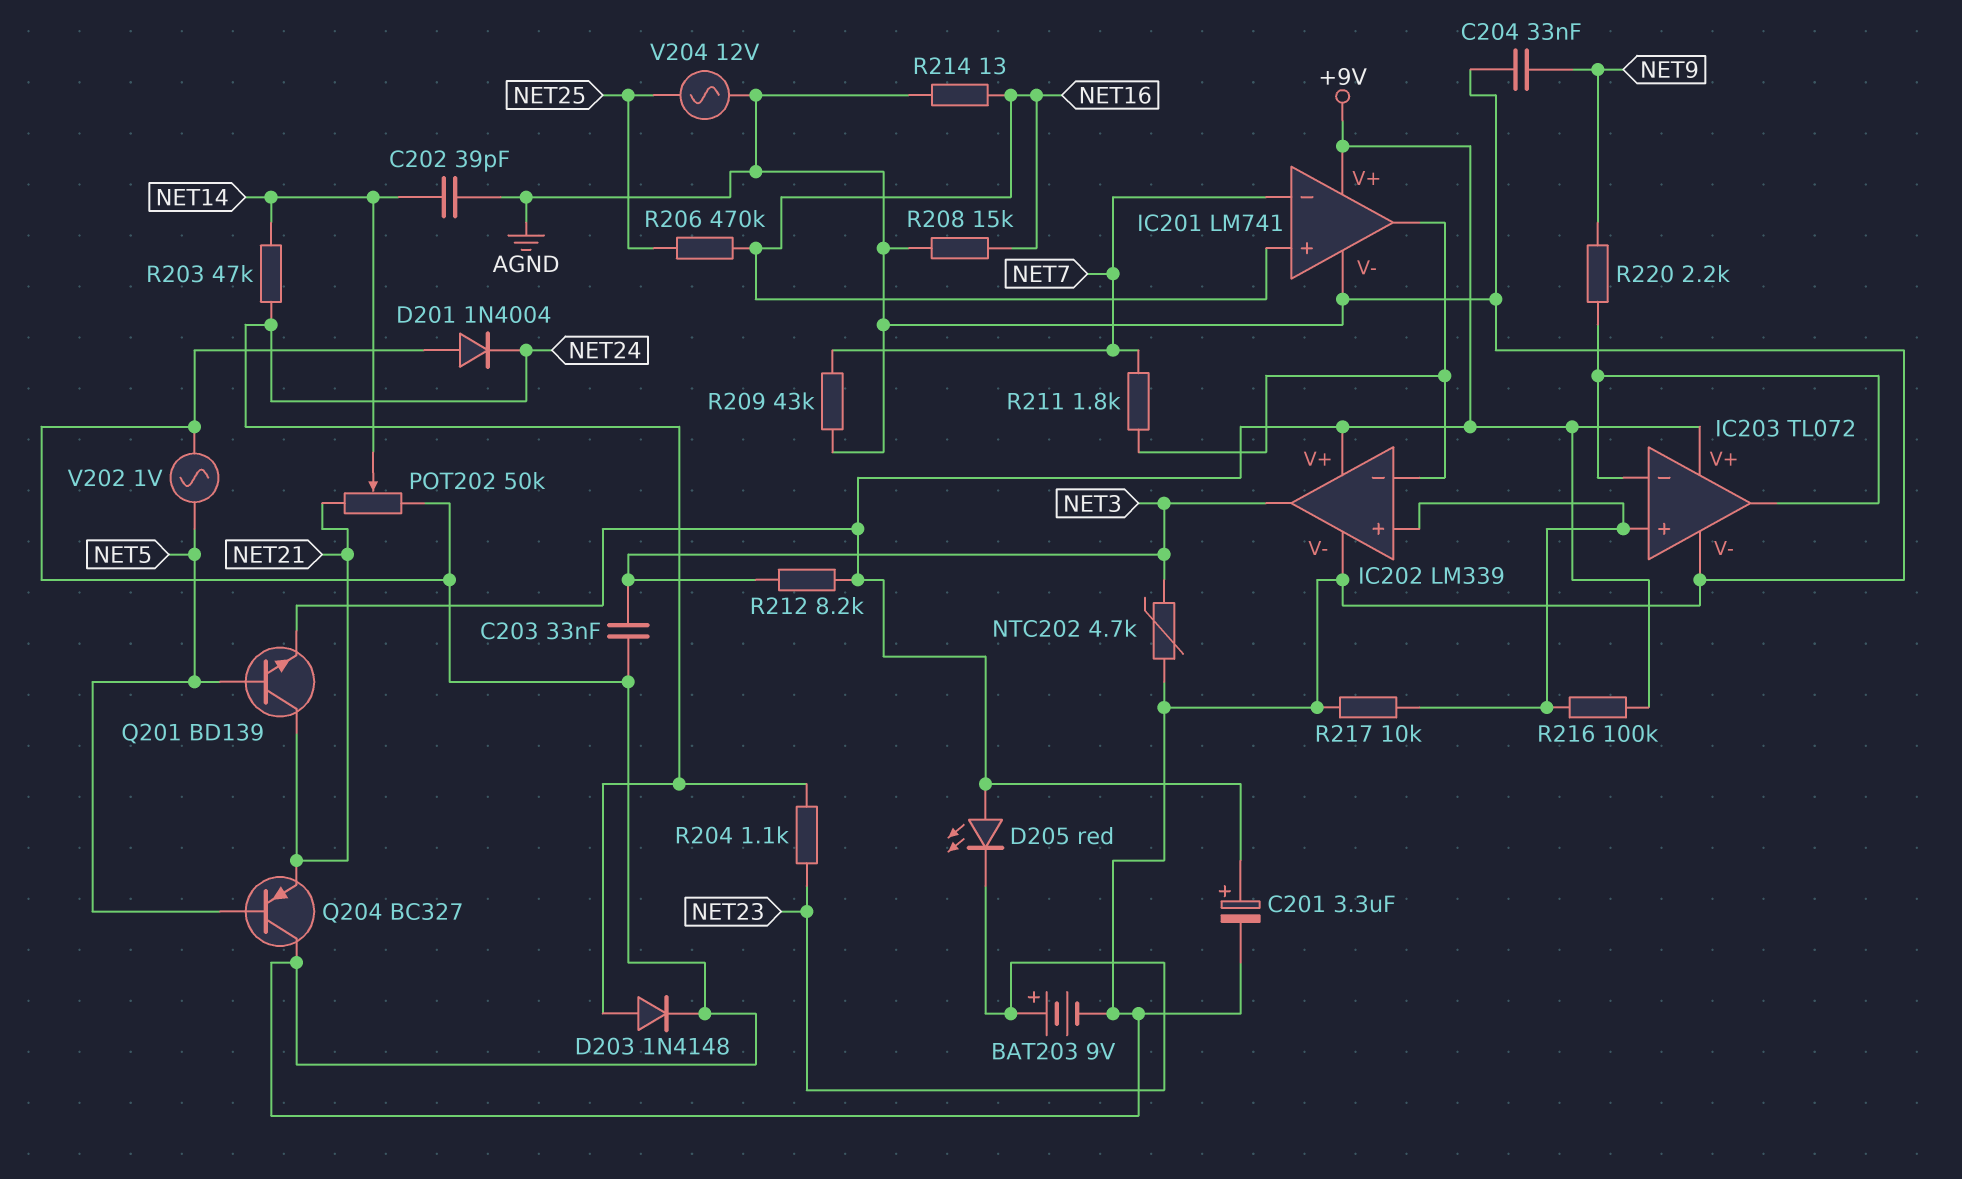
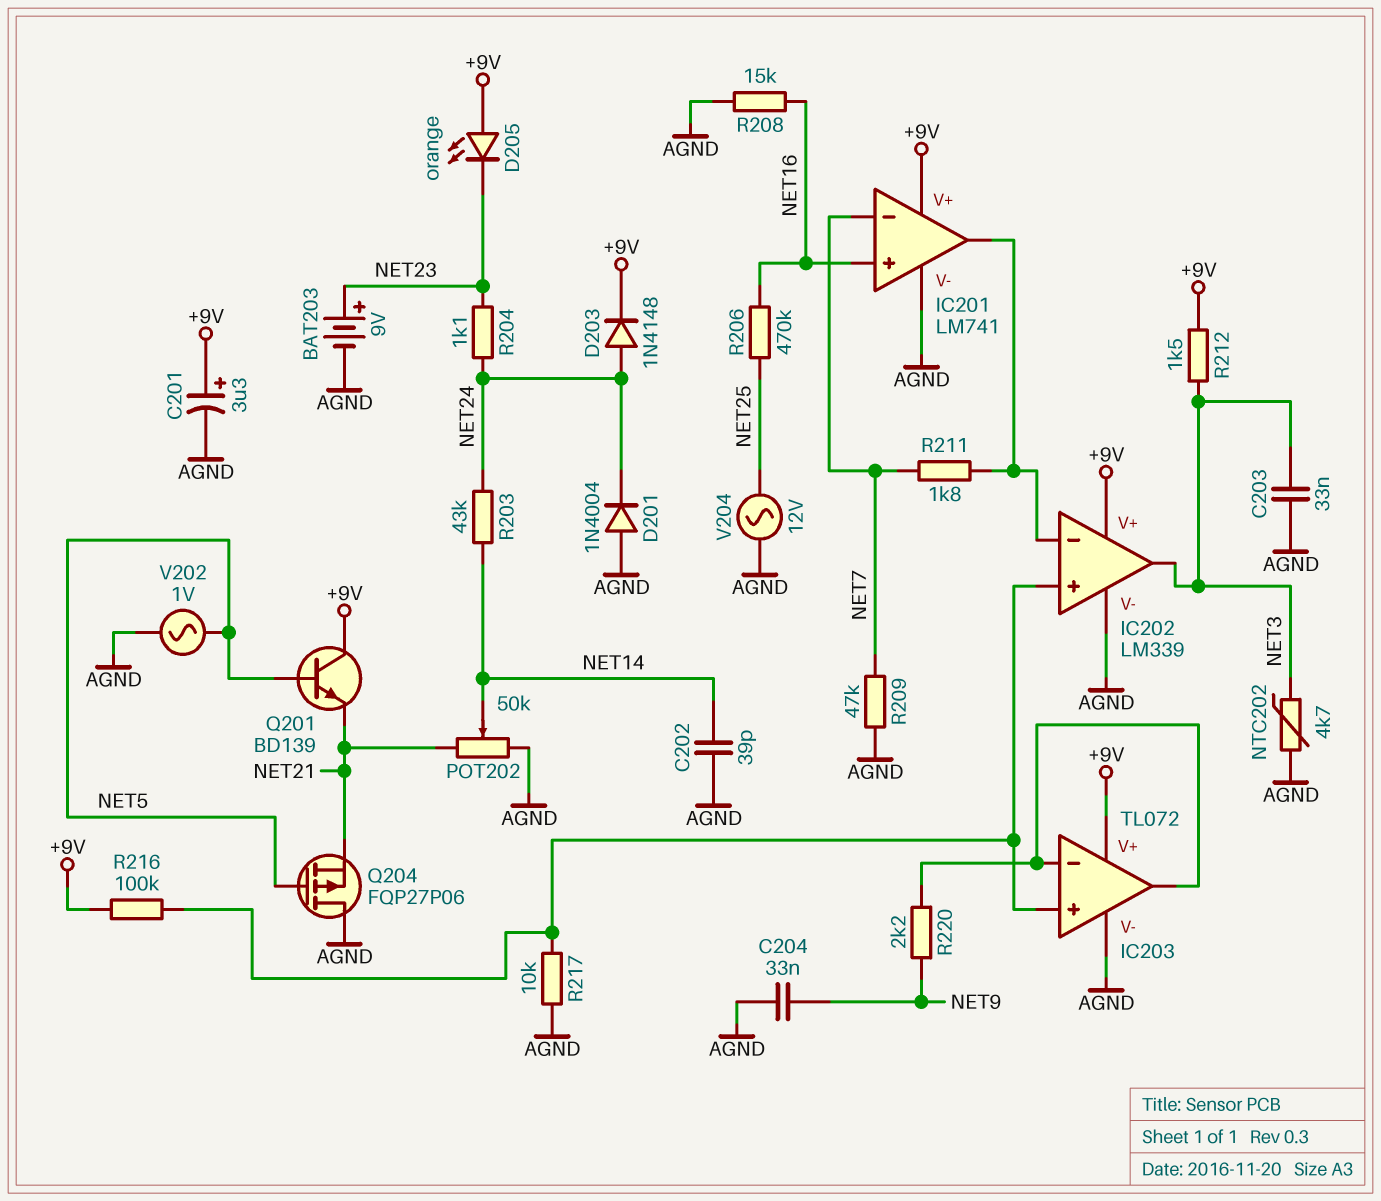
D203: diode 1N4148 (A NET24, K AGND) -> diode 1N4148 (A NET24, K +9V)
D205: LED red (A +9V, K NET23) -> LED orange (A +9V, K NET23)
Q201: NPN BD139 (B NET5, C NET21, E +9V) -> NPN BD139 (B NET5, C +9V, E NET21)
Q204: PNP BC327 (B NET5, C AGND, E NET21) -> PMOS FQP27P06 (G NET5, D AGND, S NET21)
R203: 47k (NET14, NET24) -> 43k (NET14, NET24)
R209: 43k (AGND, NET7) -> 47k (AGND, NET7)
R212: 8.2k (+9V, NET3) -> 1.5k (+9V, NET3)
R214: 13 (AGND, NET16) -> none

